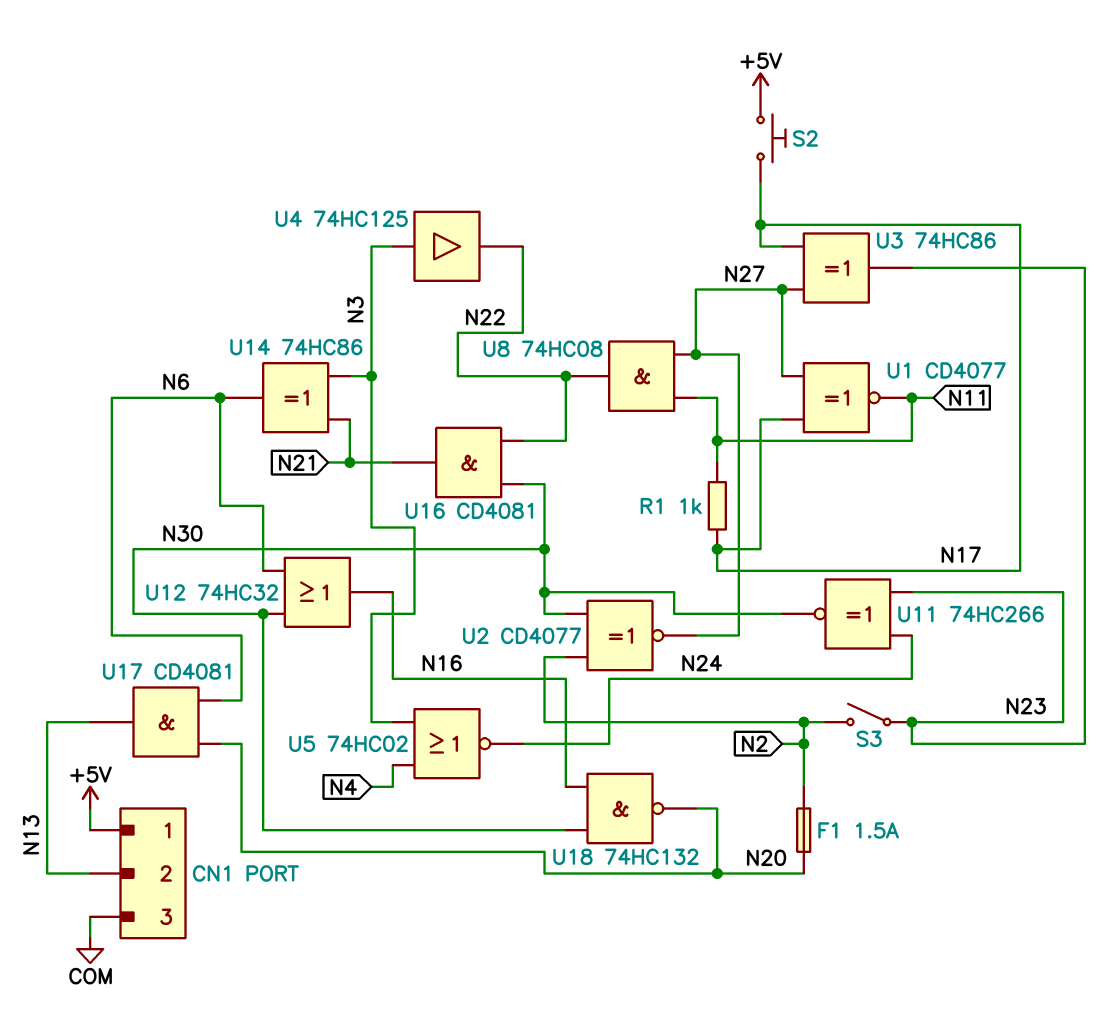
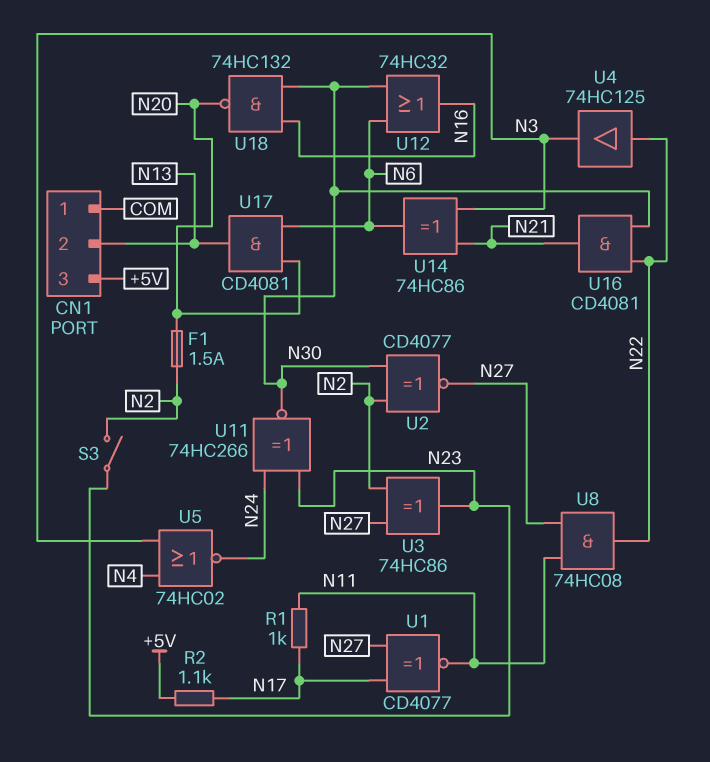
CN1 pin 1: +5V -> COM
CN1 pin 3: COM -> +5V
R2: none -> 1.1k (+5V, N17)
S2: button (+5V, N17) -> none
U3: XOR 74HC86 (in N17, in N27, out N23) -> XOR 74HC86 (in N2, in N27, out N23)
U4: buffer 74HC125 (in N3, out N22) -> buffer 74HC125 (in N22, out N3)

